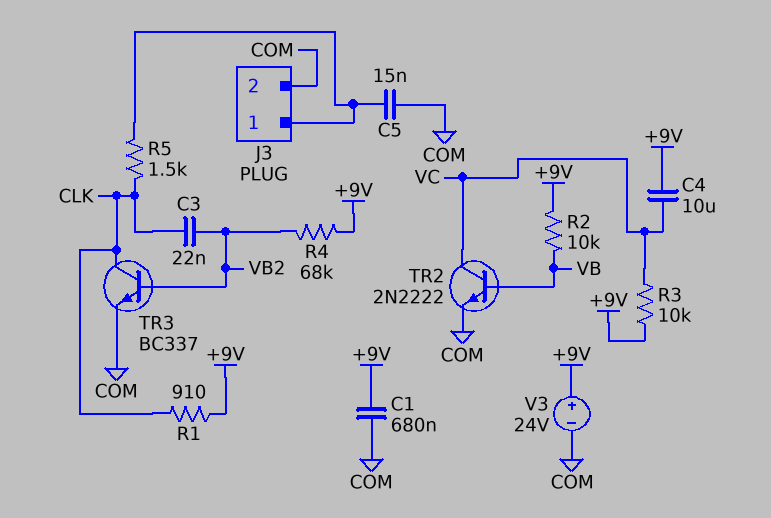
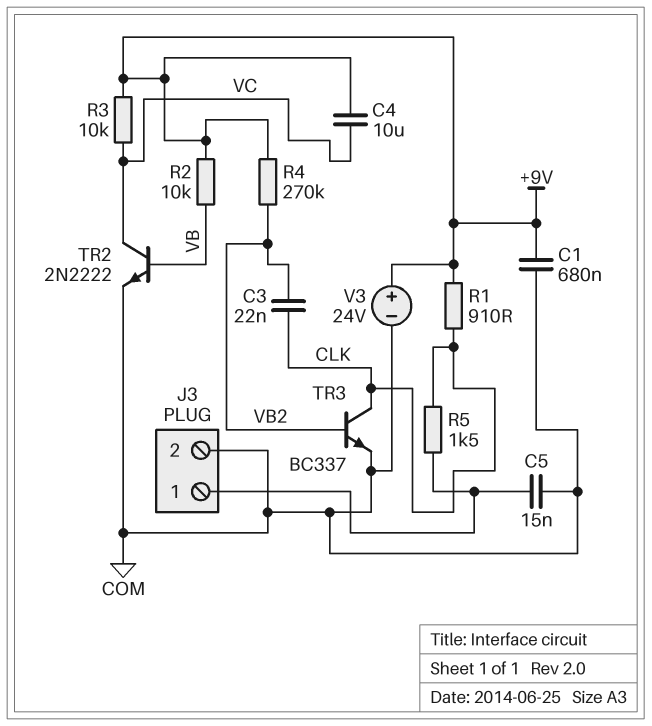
R4: 68k (+9V, VB2) -> 270k (+9V, VB2)

